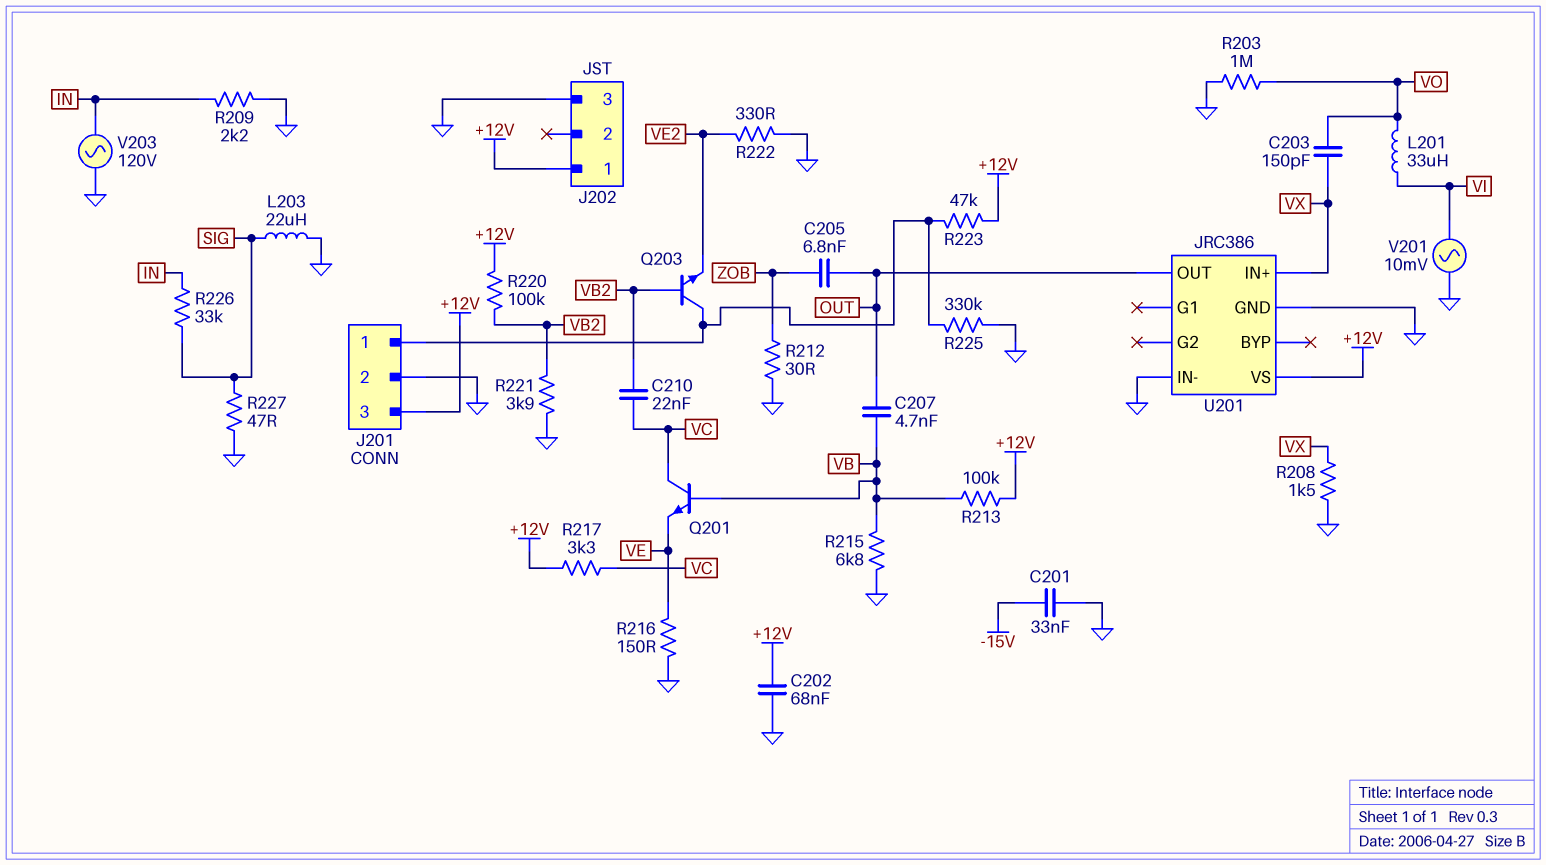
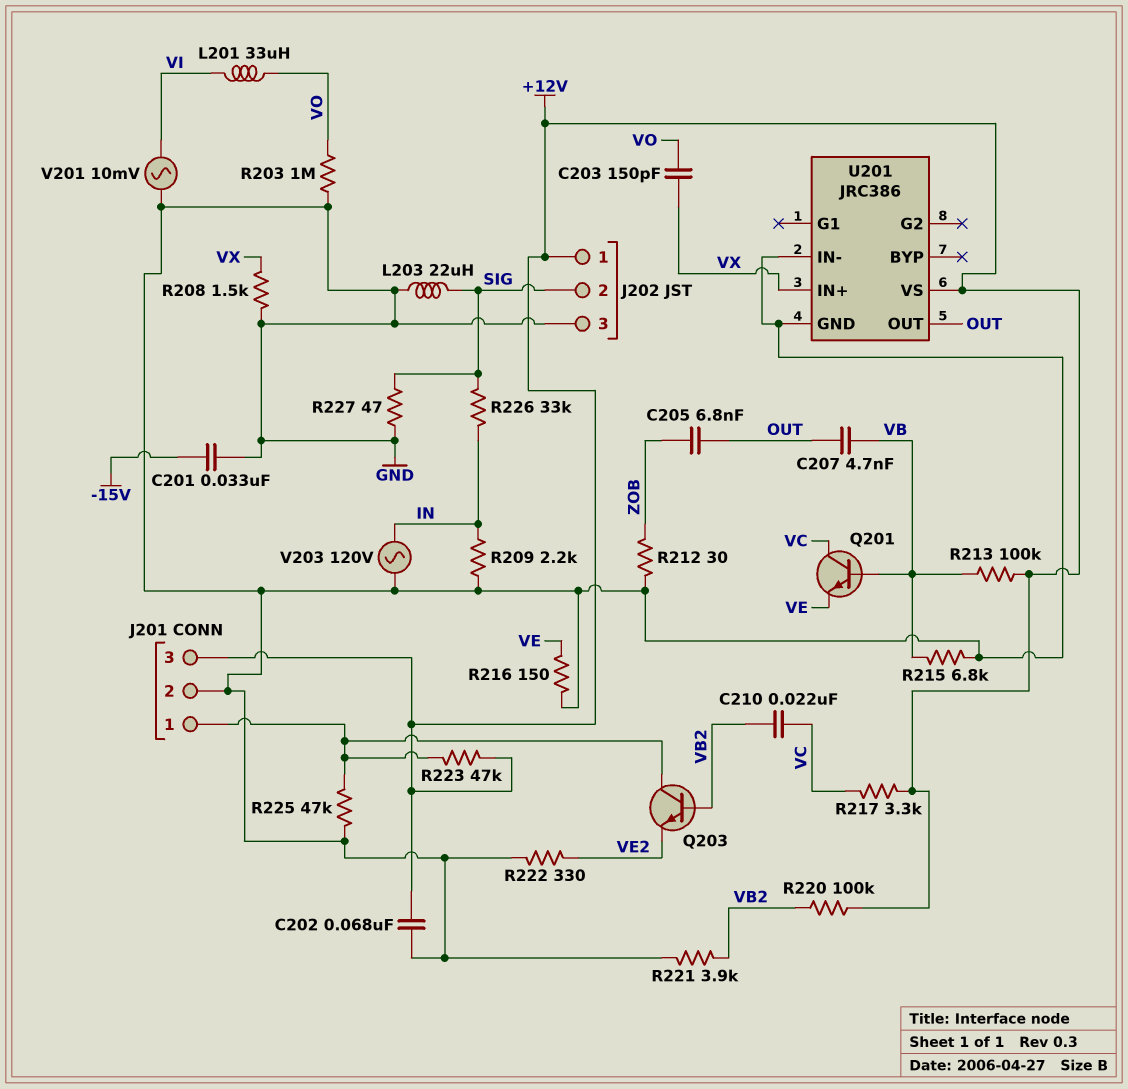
J202 pin 2: none -> SIG
R225: 330k (GND, J201/1) -> 47k (GND, J201/1)

